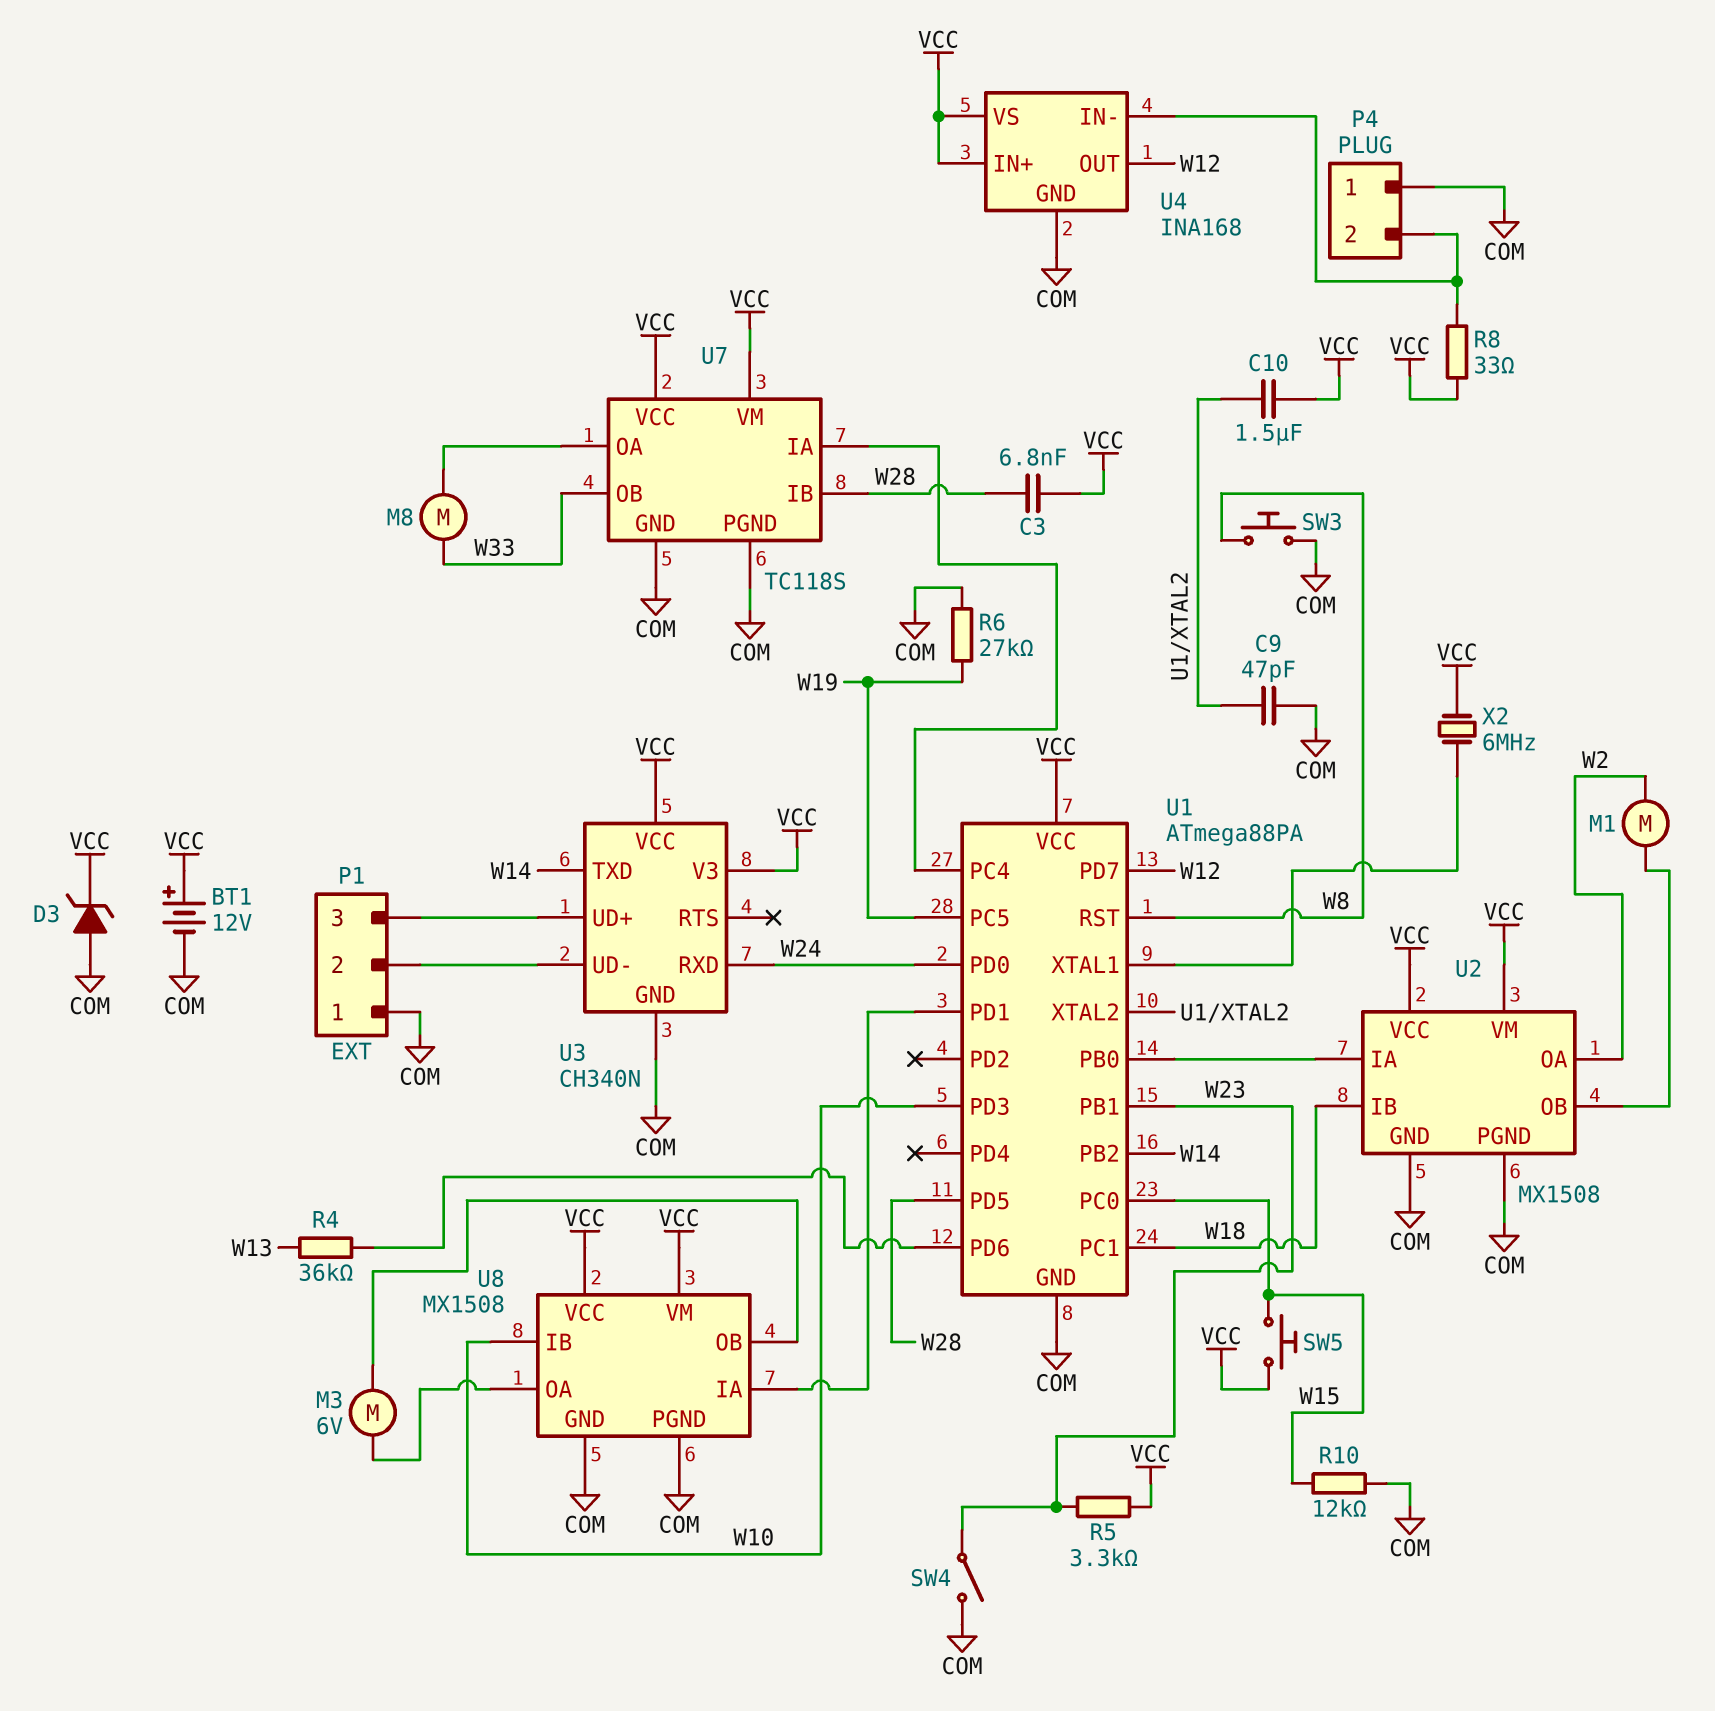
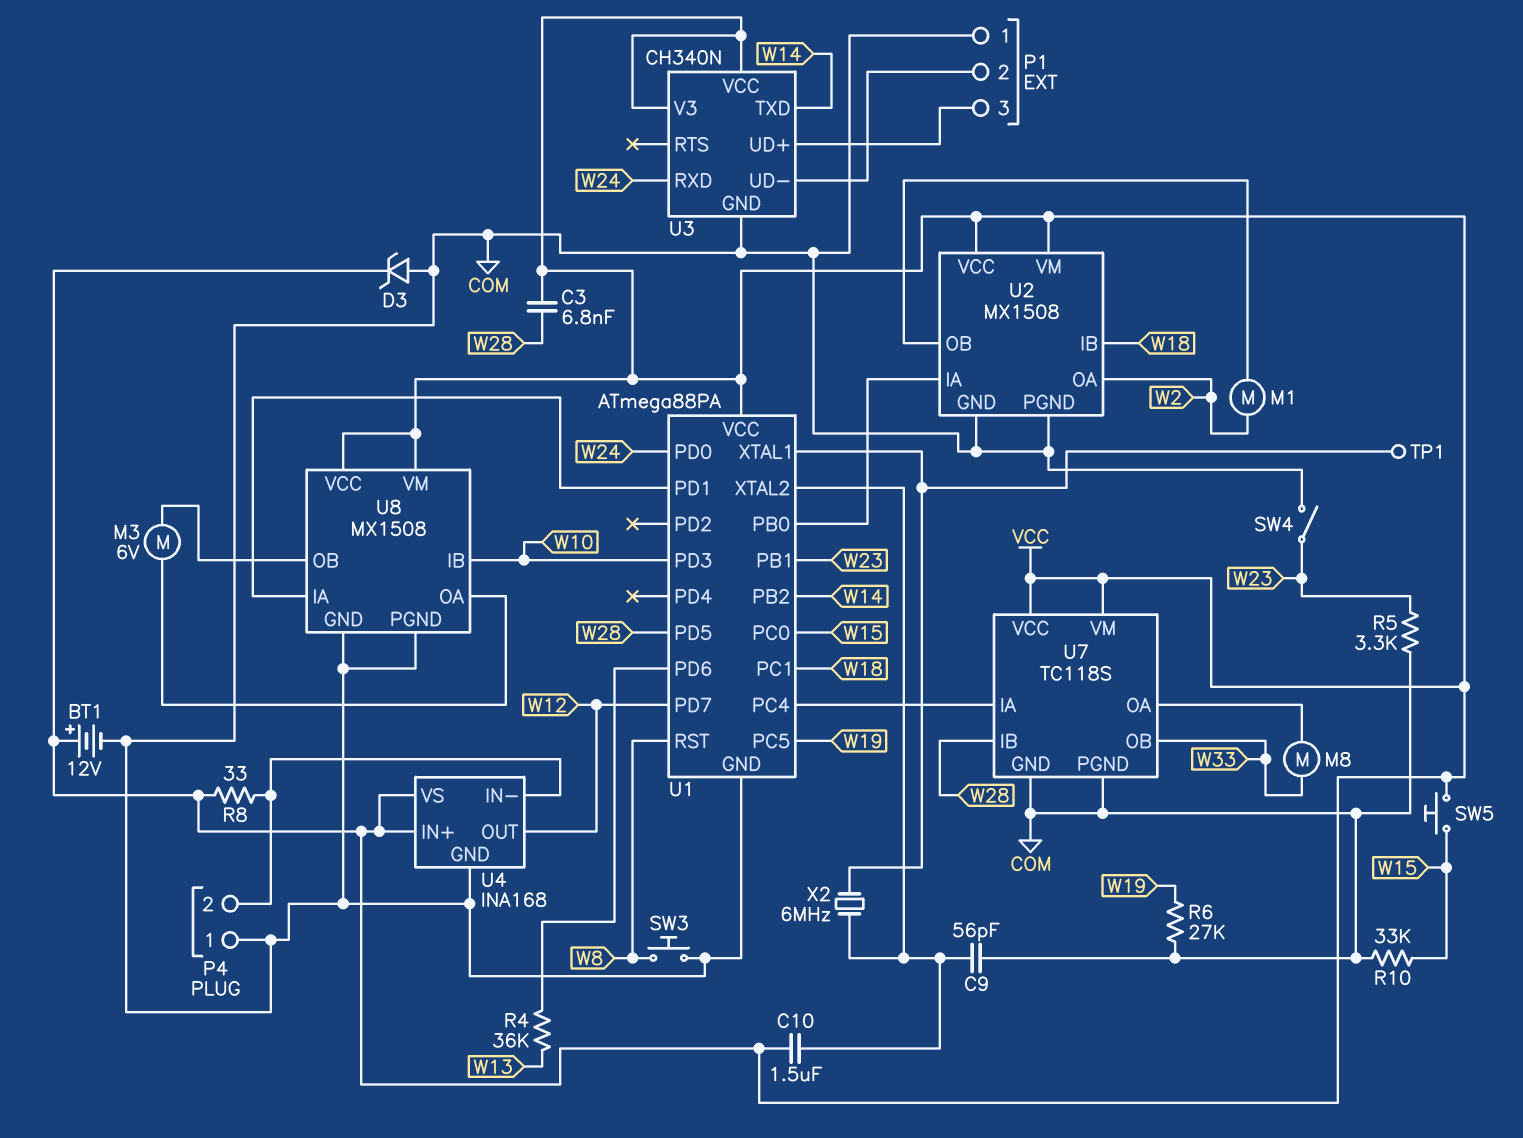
C9: 47pF (COM, U1/XTAL2) -> 56pF (COM, U1/XTAL2)
R5: 3.3k (VCC, W23) -> 3.3k (COM, W23)
R10: 12k (COM, W15) -> 33k (COM, W15)
TP1: none -> test point (U1/XTAL1)
X2: 6MHz (U1/XTAL1, VCC) -> 6MHz (U1/XTAL1, U1/XTAL2)

